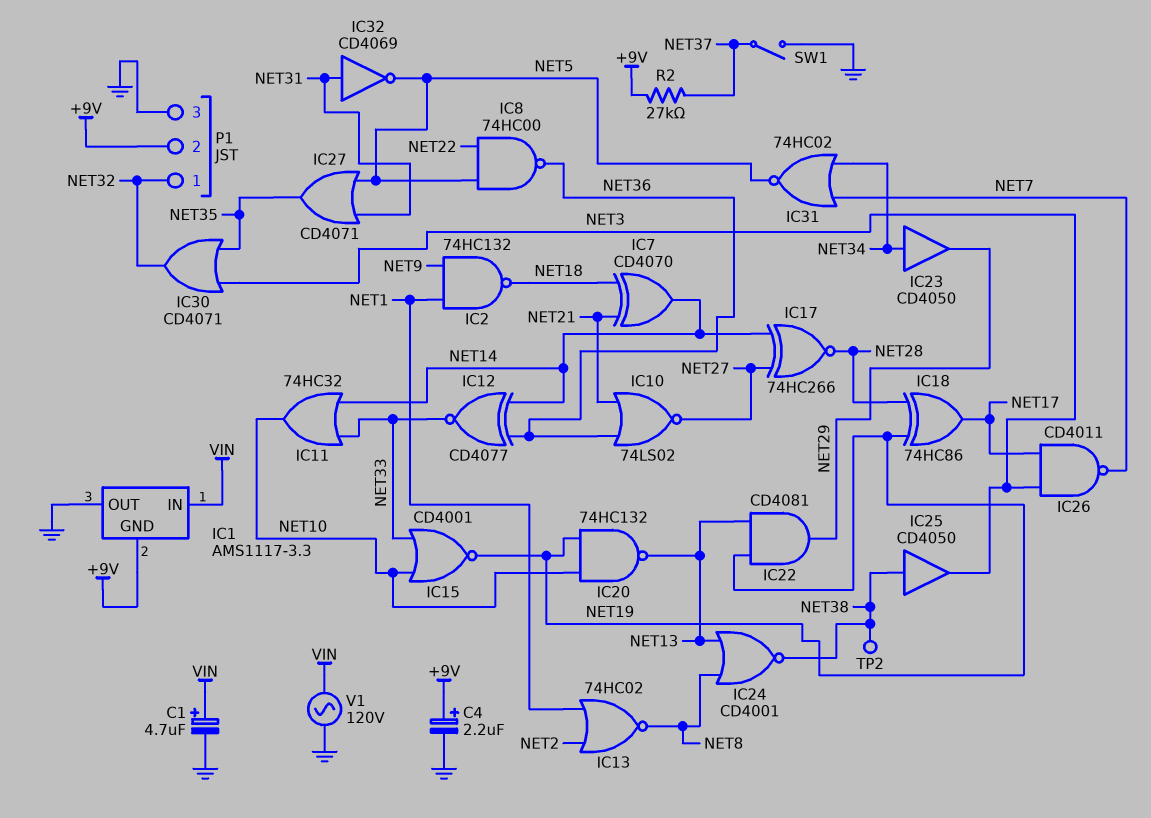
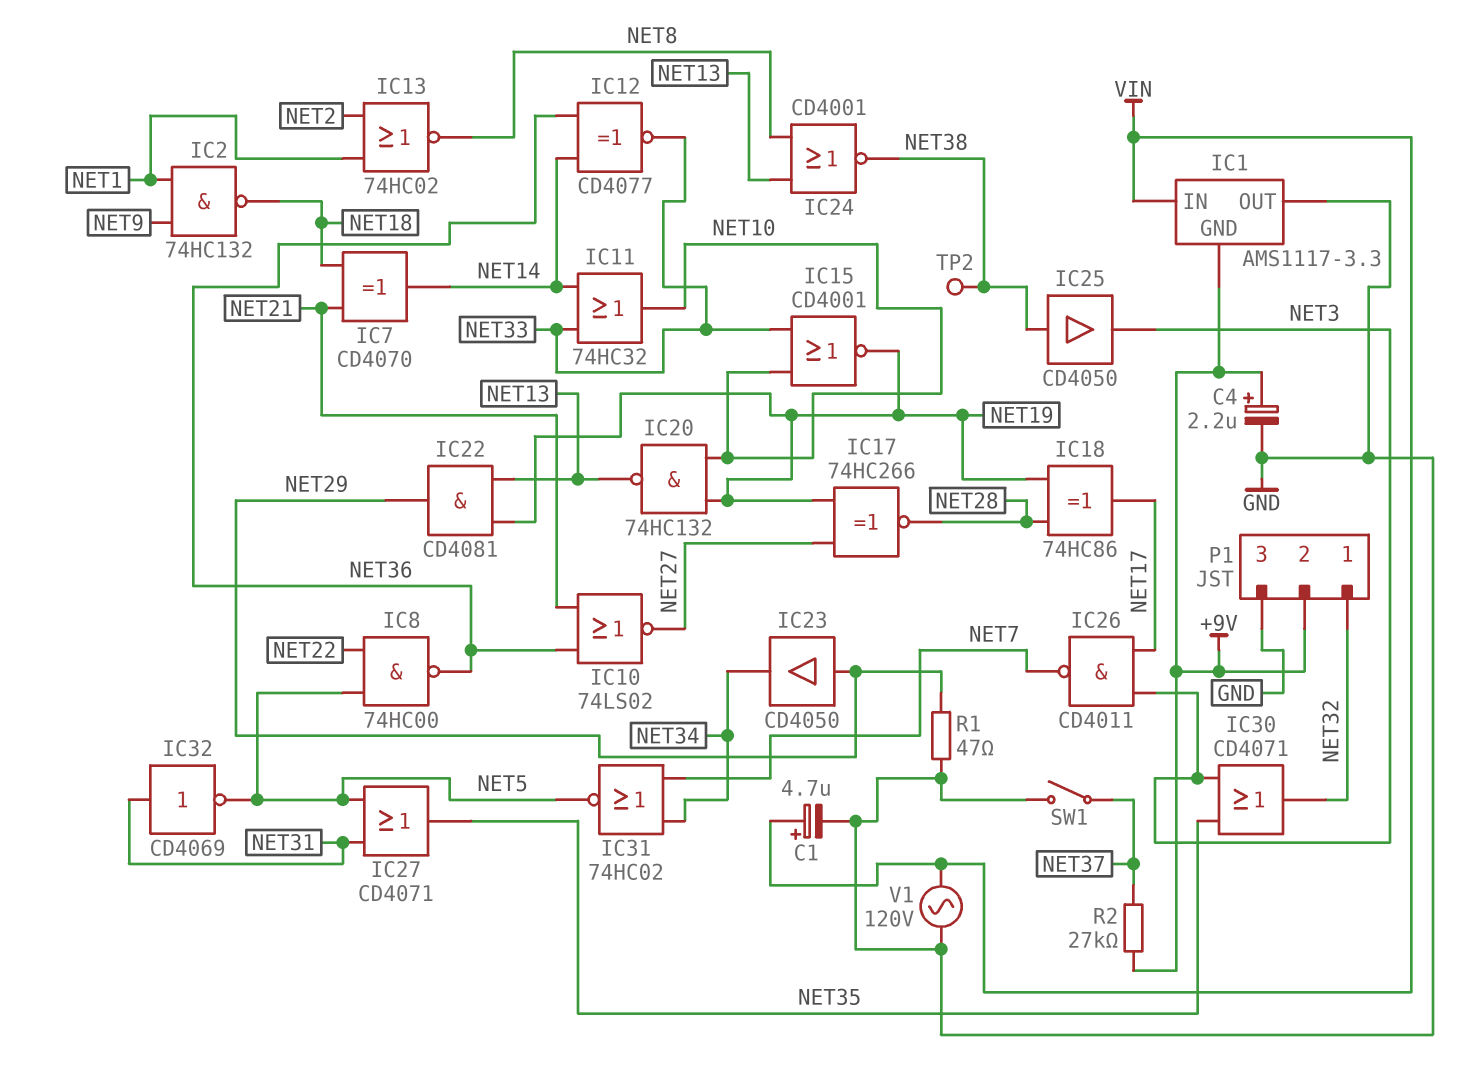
IC17: XNOR 74HC266 (in NET14, in NET27, out NET28) -> XNOR 74HC266 (in NET19, in NET27, out NET28)
IC23: buffer CD4050 (in NET34, out NET29) -> buffer CD4050 (in NET29, out NET34)
R1: none -> 47 (GND, NET29)

